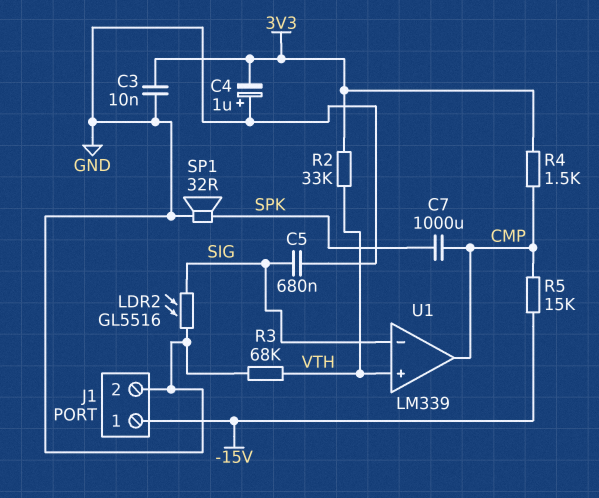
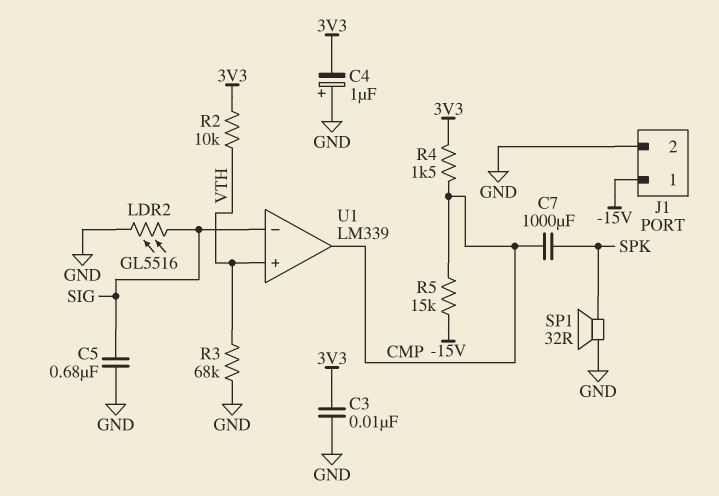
R2: 33k (3V3, VTH) -> 10k (3V3, VTH)

